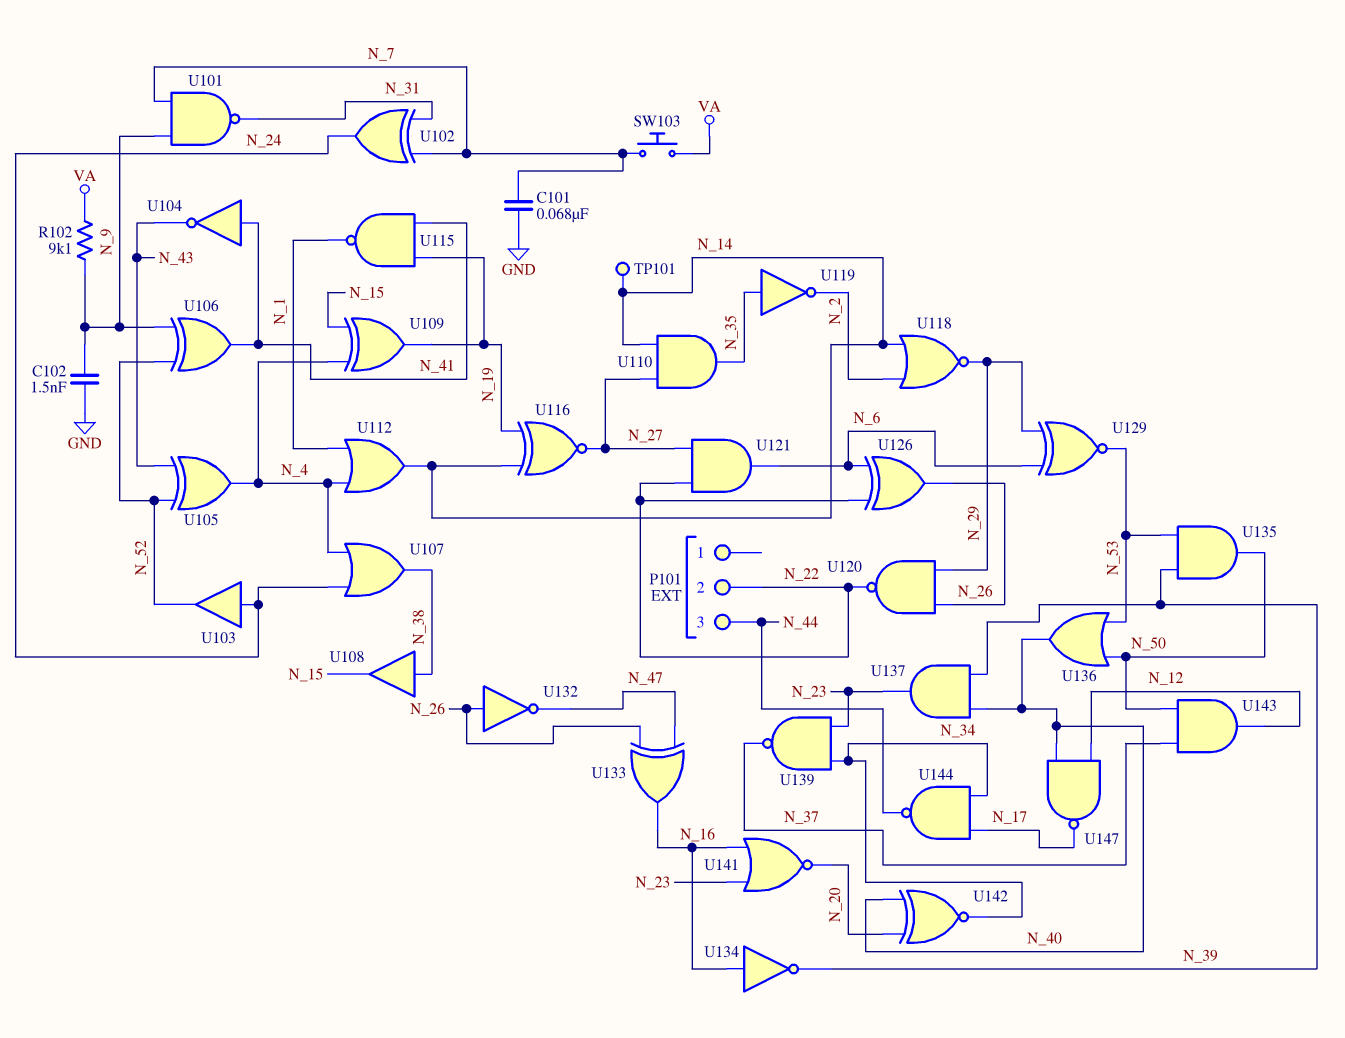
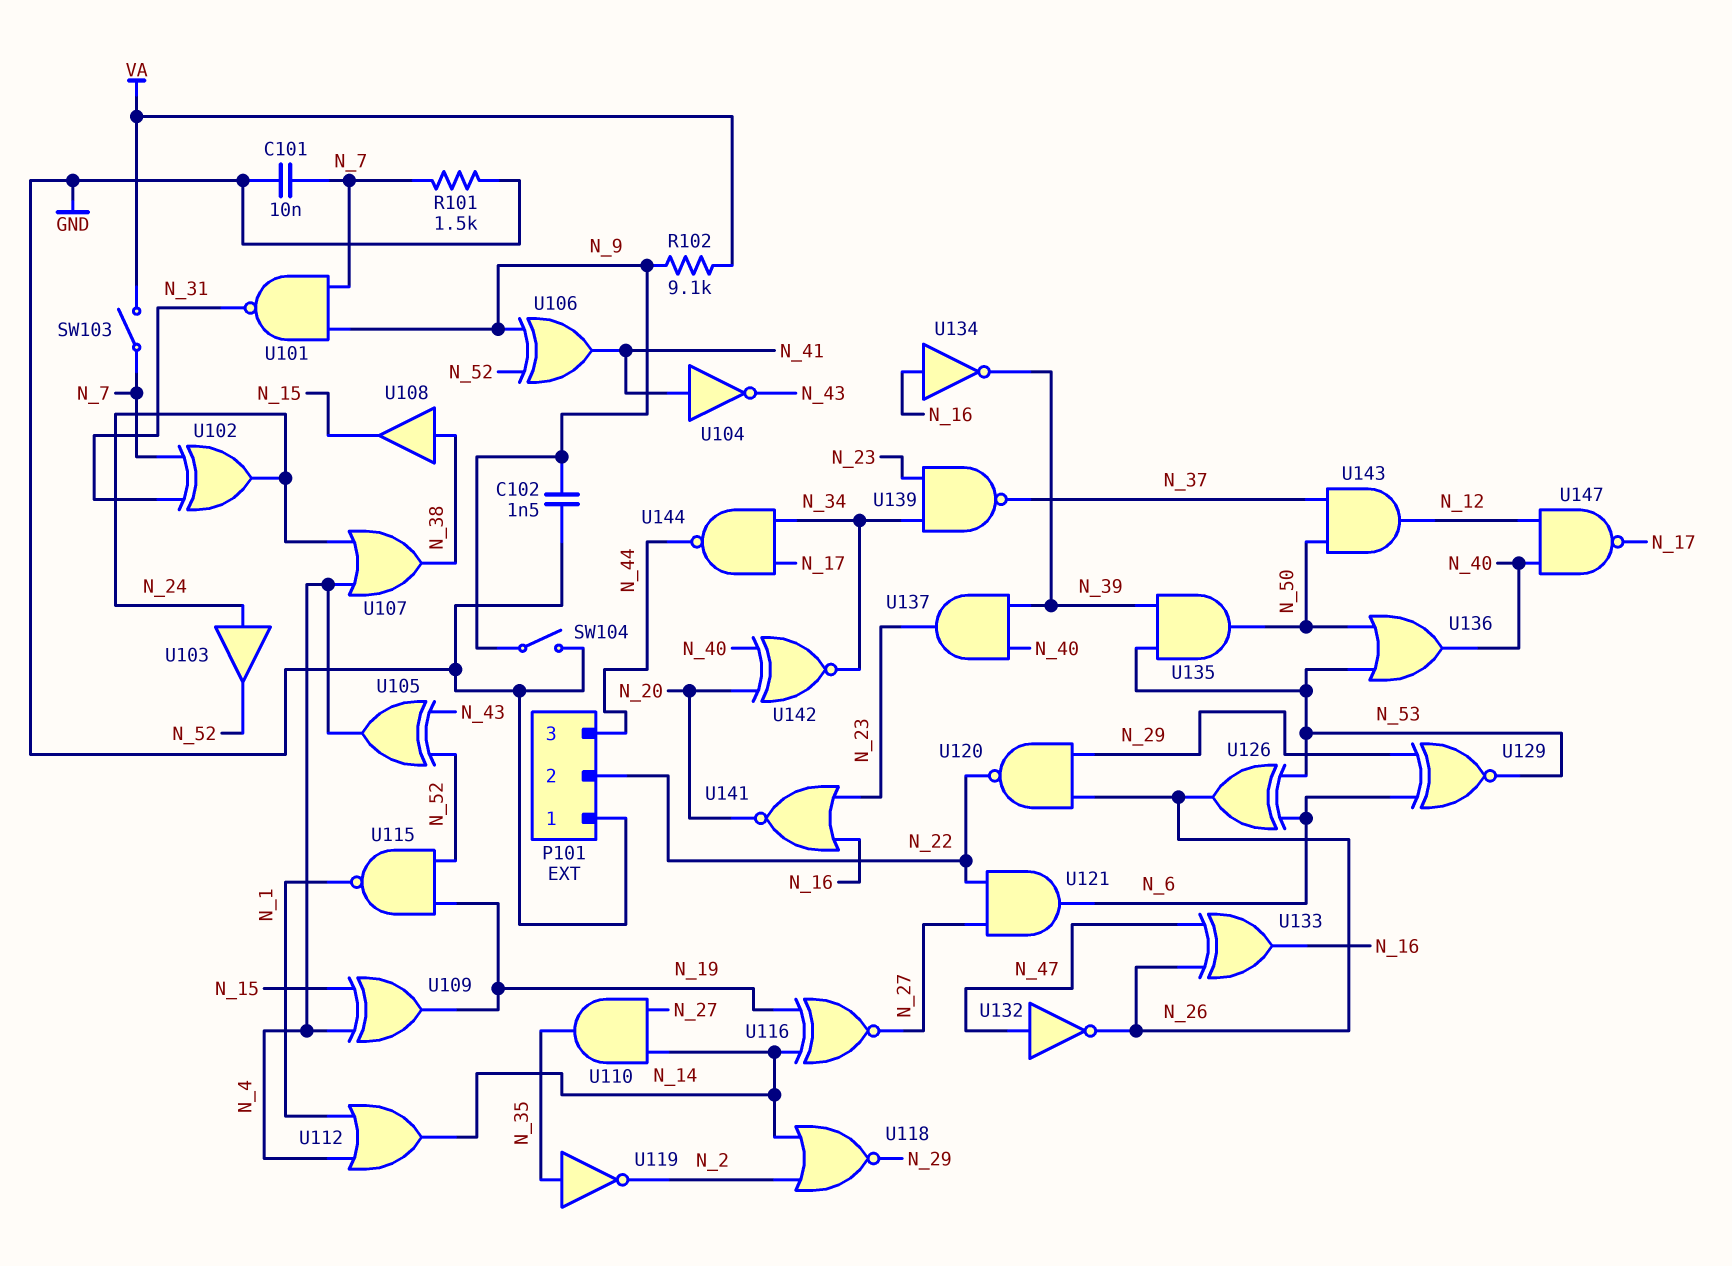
C101: 68nF (GND, N_7) -> 10nF (GND, N_7)
P101 pin 1: none -> GND
R101: none -> 1.5k (GND, N_7)
SW103: button (N_7, VA) -> switch (N_7, VA)
SW104: none -> switch (GND, N_9)
TP101: test point (N_14) -> none
U115: NAND (in N_19, in N_41, out N_1) -> NAND (in N_19, in N_52, out N_1)
U126: XOR (in N_6, in N_22, out N_26) -> XOR (in N_6, in N_53, out N_26)
U132: NOT (in N_26, out N_47) -> NOT (in N_47, out N_26)

